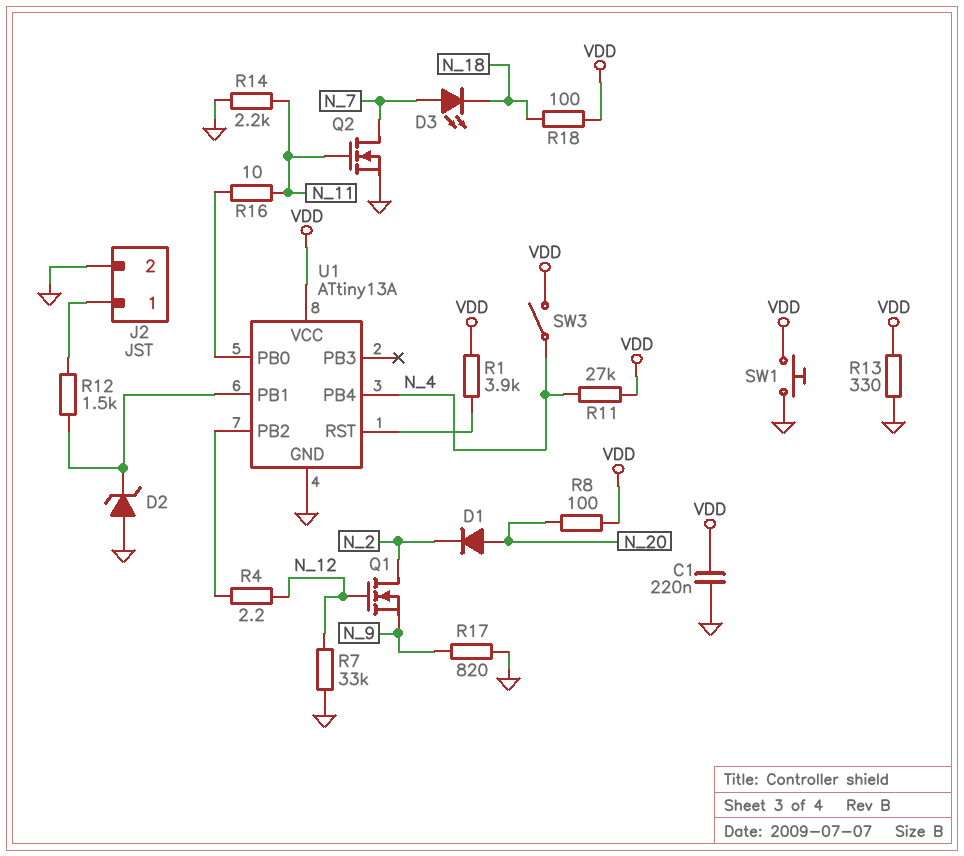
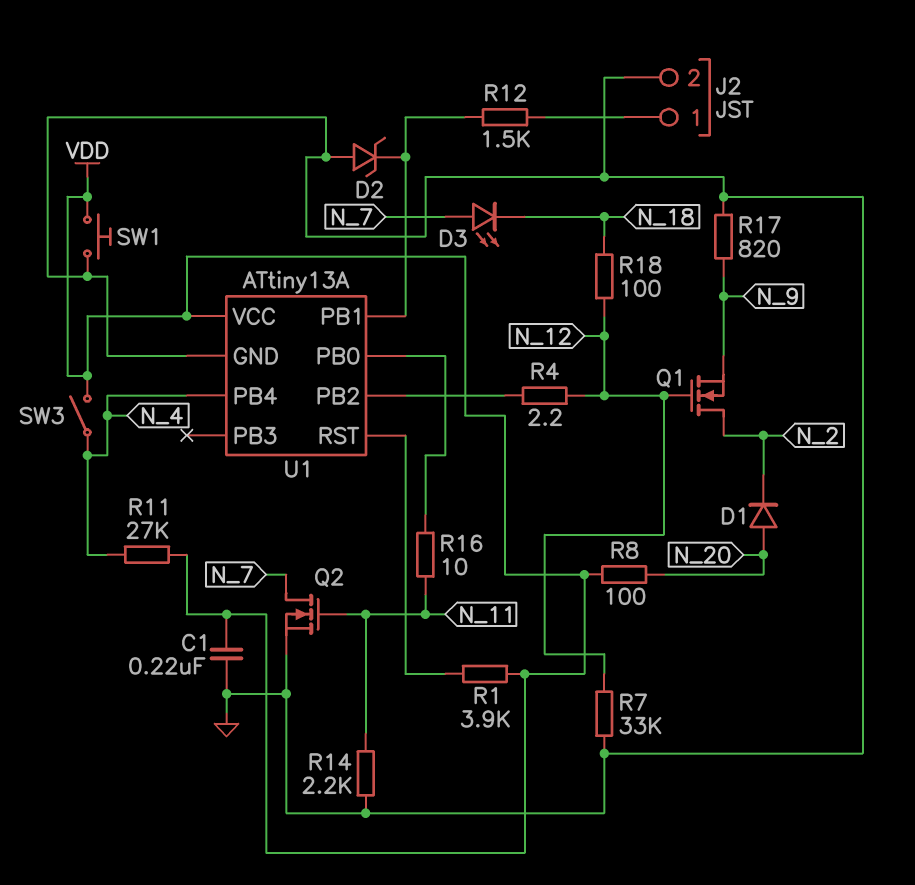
R13: 330 (GND, VDD) -> none
R18: 100 (N_18, VDD) -> 100 (N_12, N_18)

